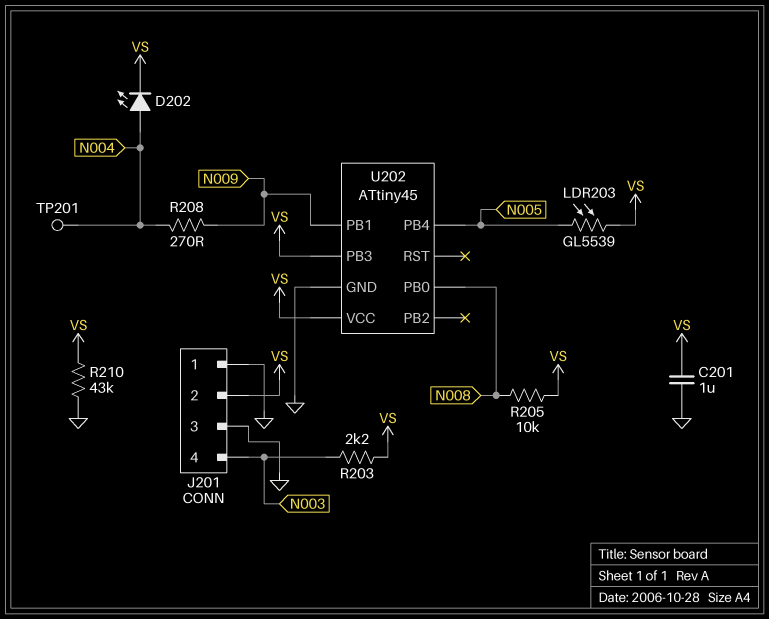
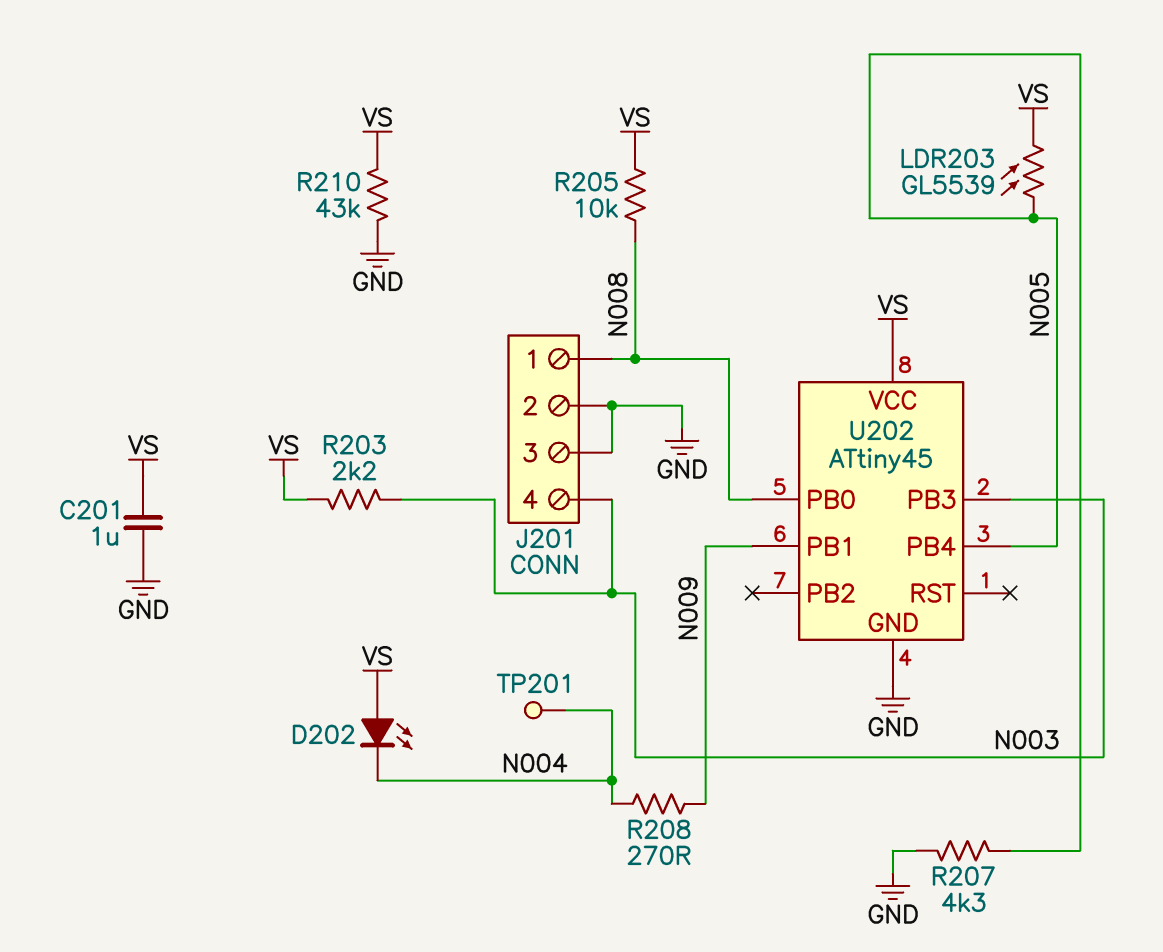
D202: LED (A N004, K VS) -> LED (A VS, K N004)
J201 pin 1: GND -> N008
J201 pin 2: VS -> GND
R207: none -> 4.3k (GND, N005)
U202 pin PB3: VS -> N003

